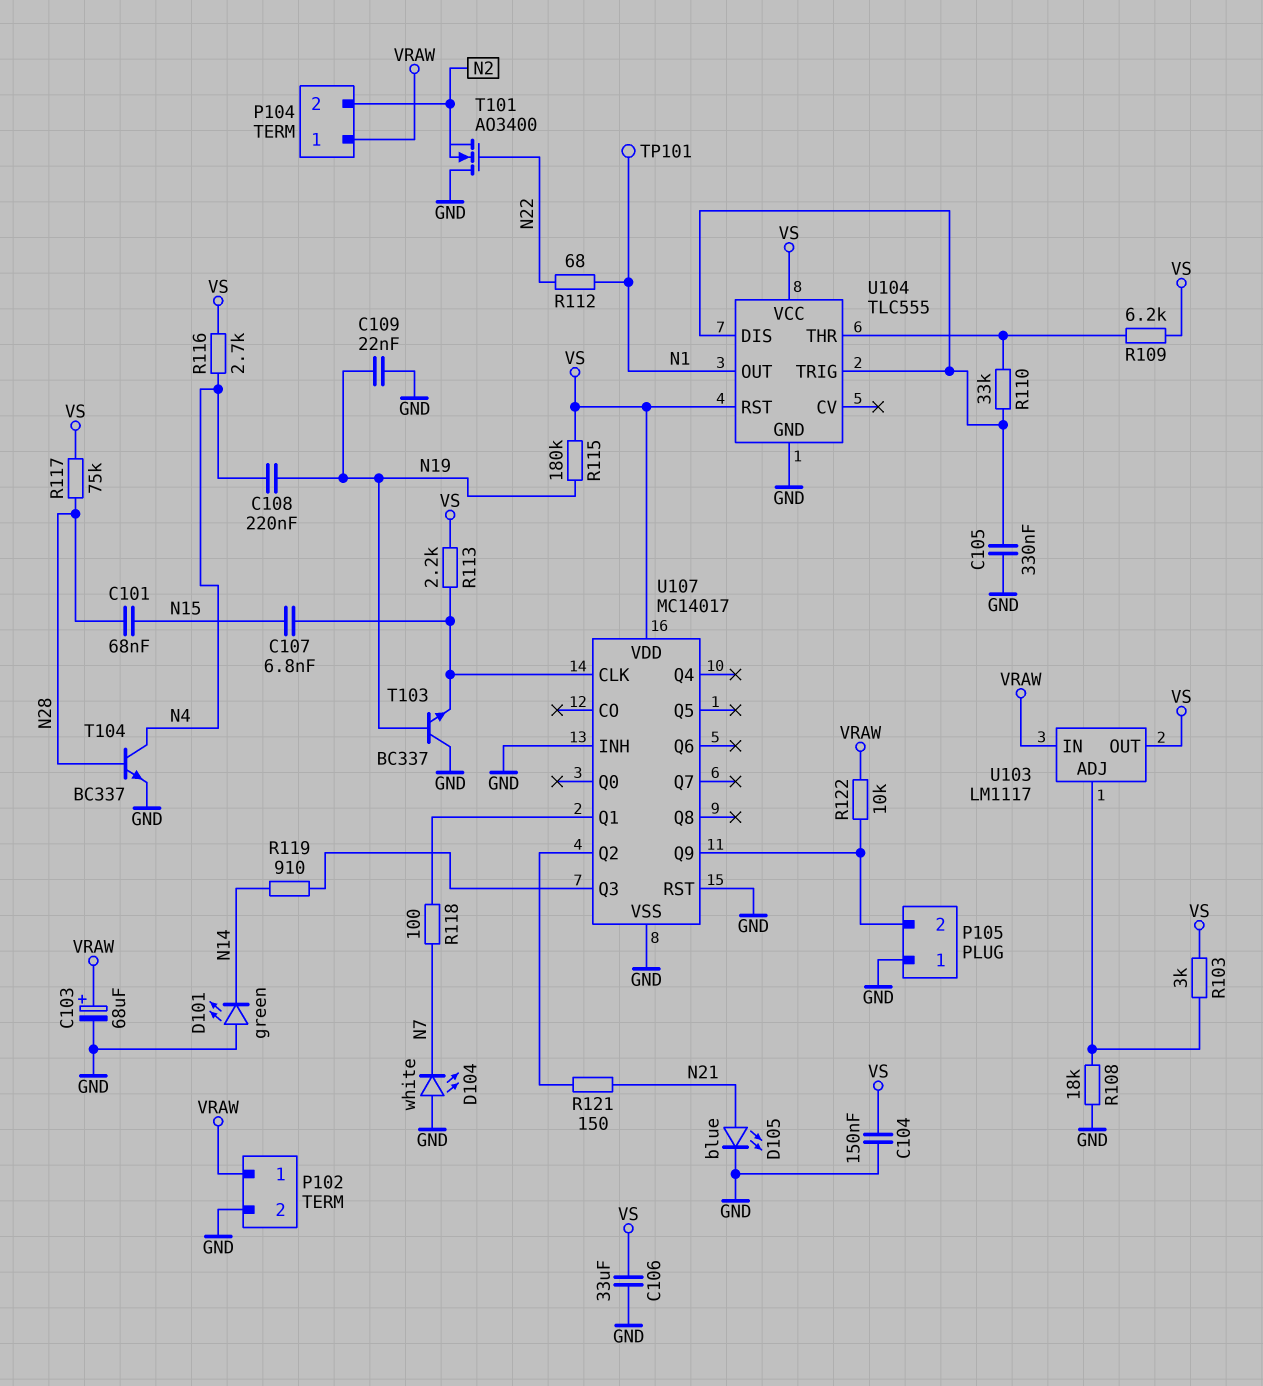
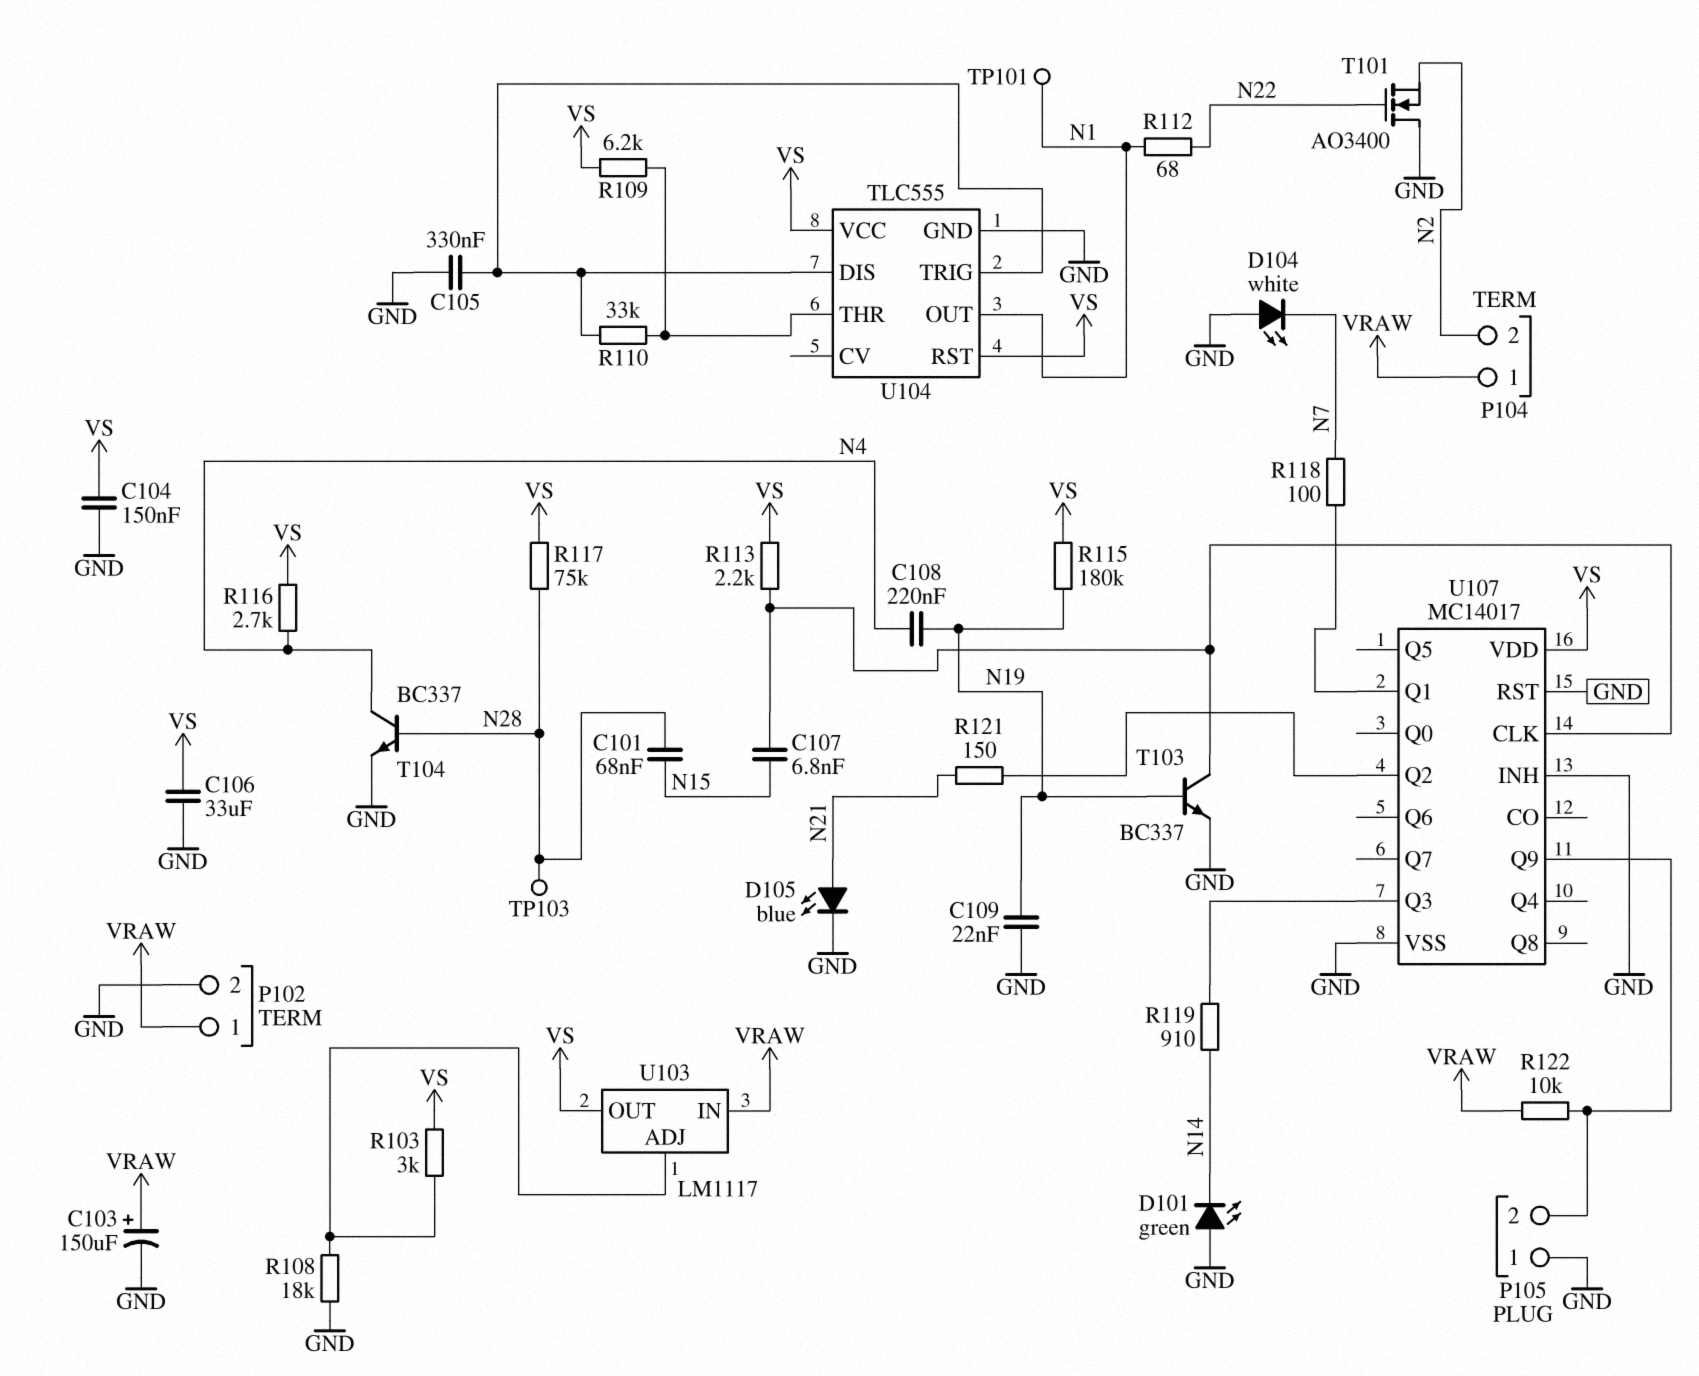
C103: 68uF (plus VRAW, minus GND) -> 150uF (plus VRAW, minus GND)
T103: NPN BC337 (B N19, C GND, E U107/CLK) -> NPN BC337 (B N19, C U107/CLK, E GND)
TP103: none -> test point (N28)

